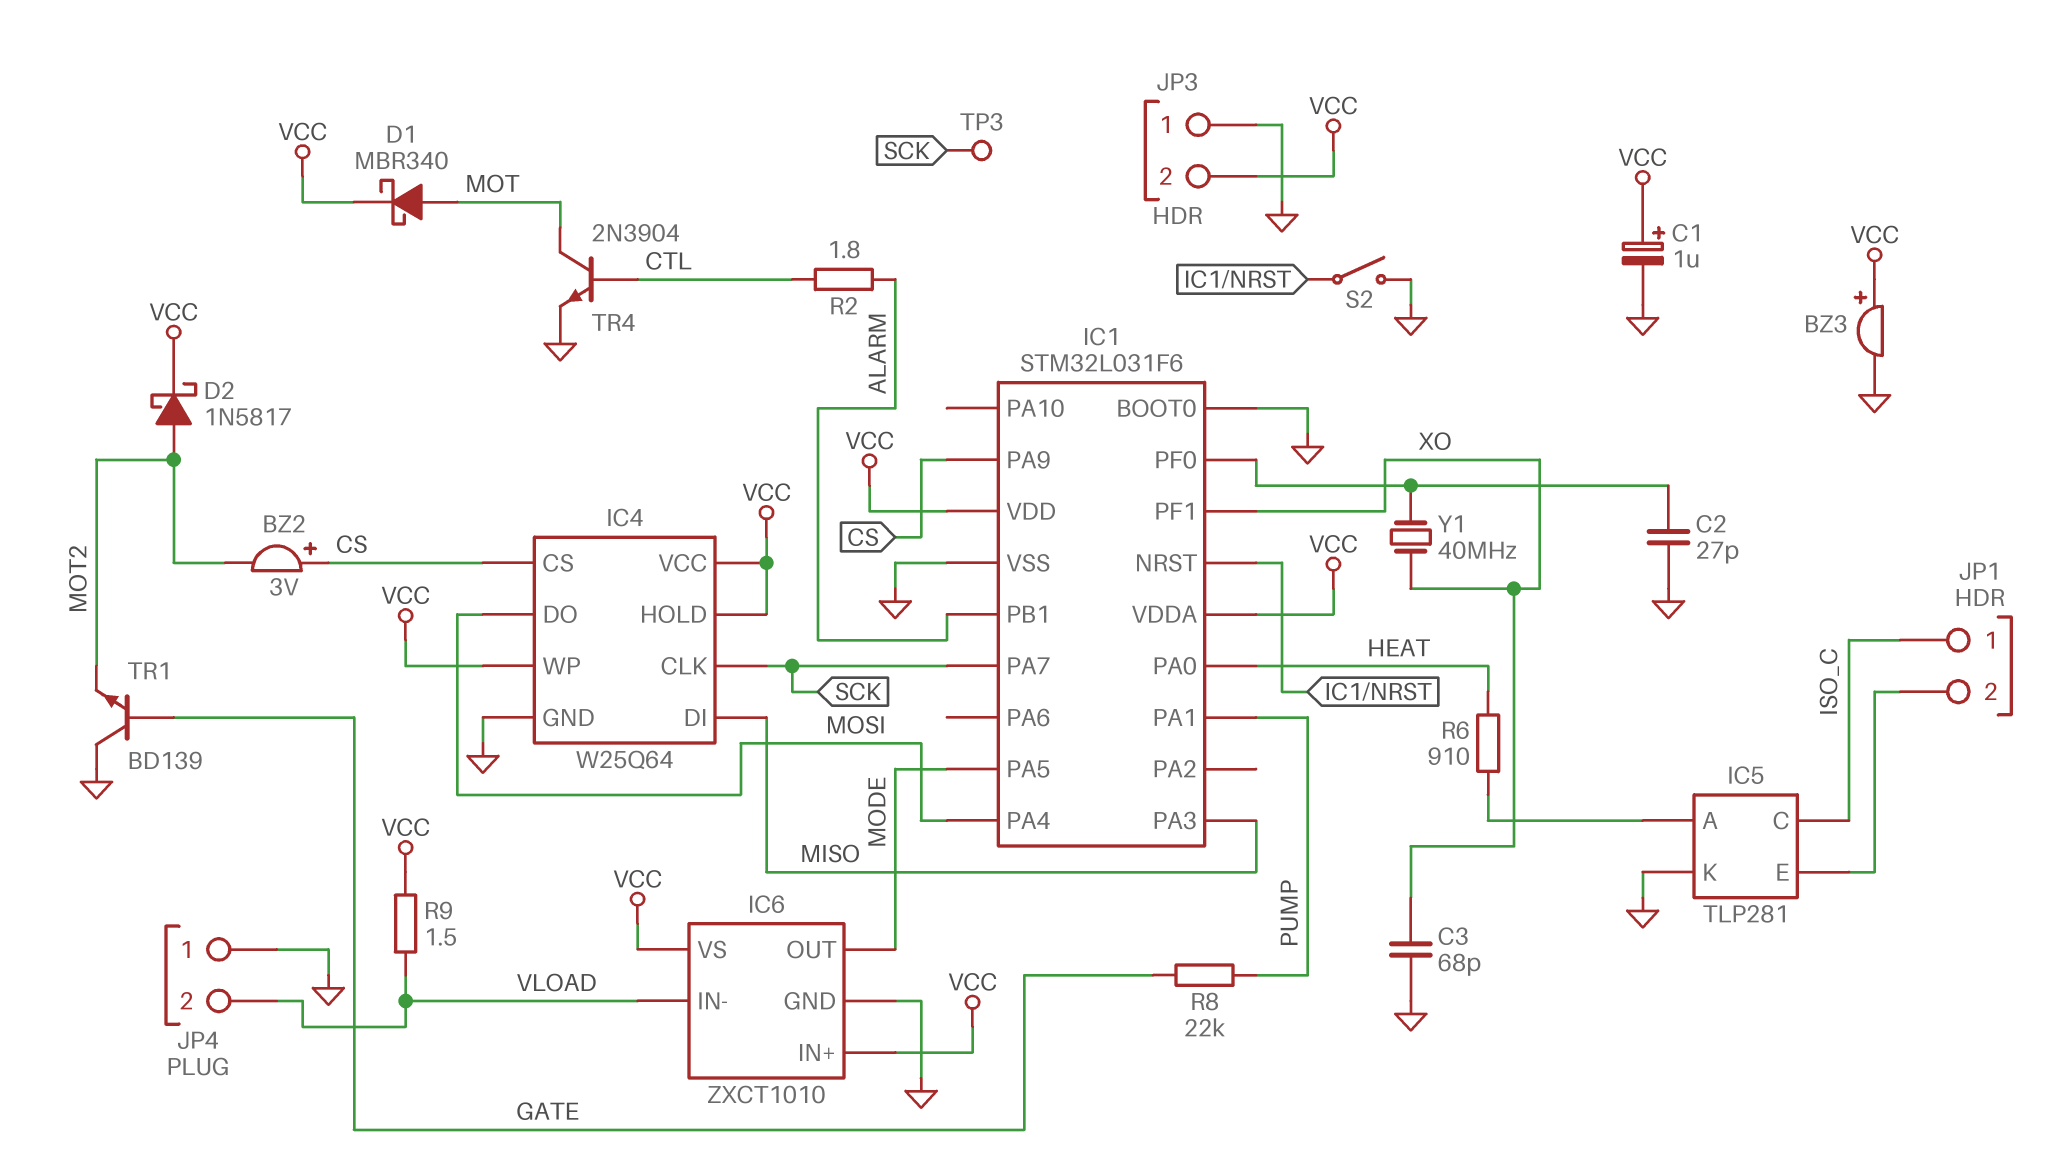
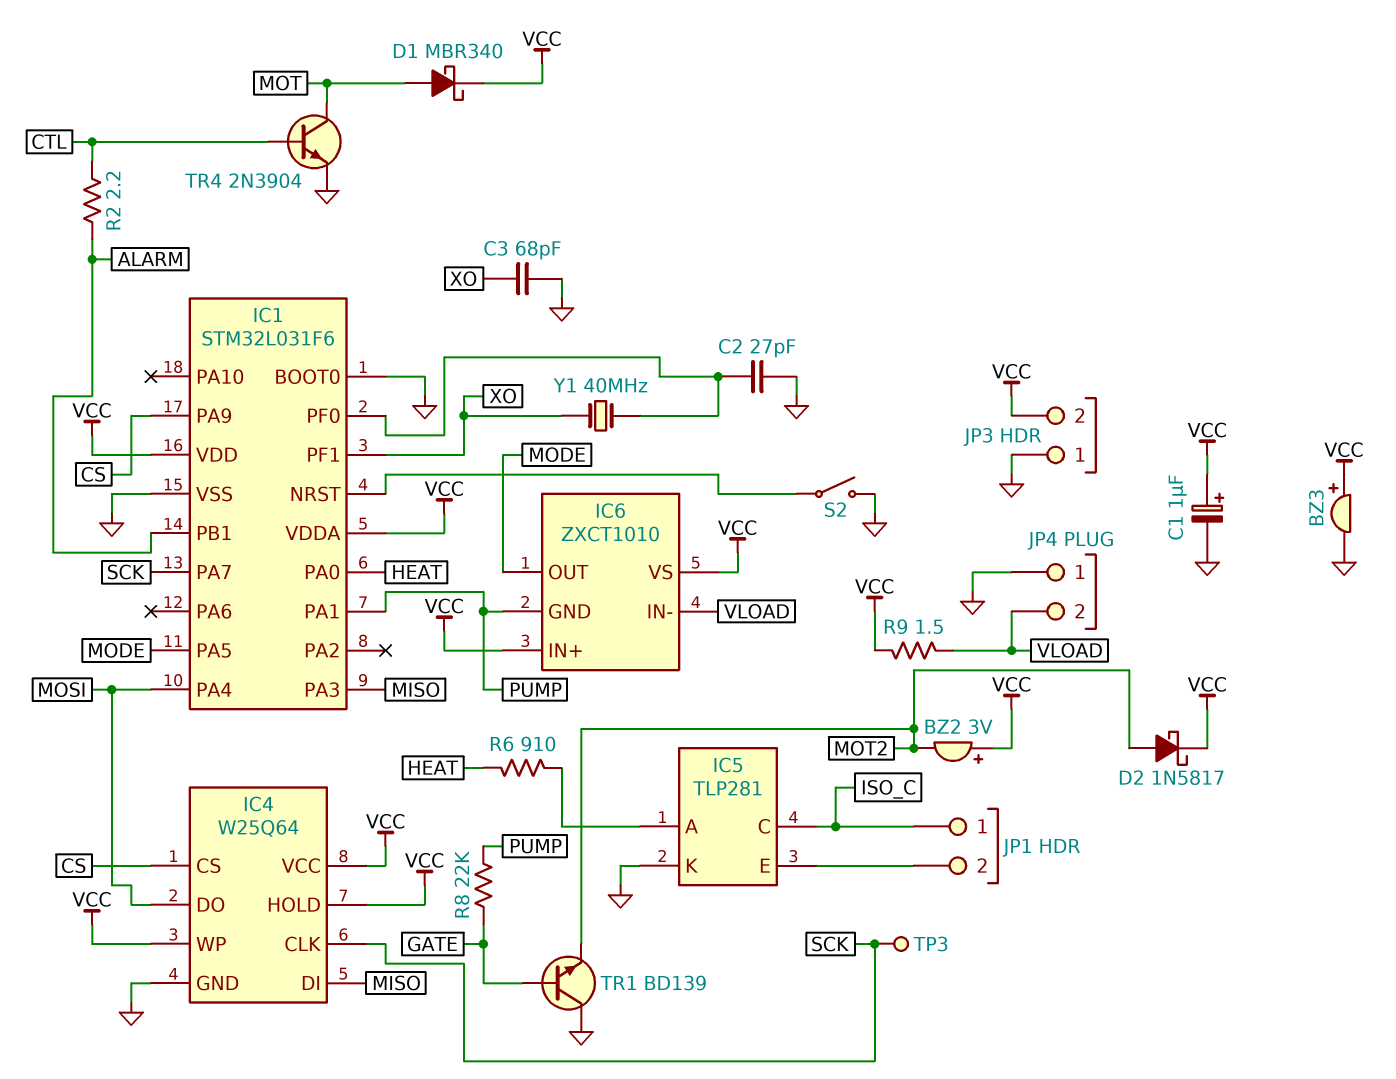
BZ2: buzzer 3V (plus CS, minus MOT2) -> buzzer 3V (plus VCC, minus MOT2)
IC6 pin GND: GND -> PUMP
R2: 1.8 (ALARM, CTL) -> 2.2 (ALARM, CTL)

